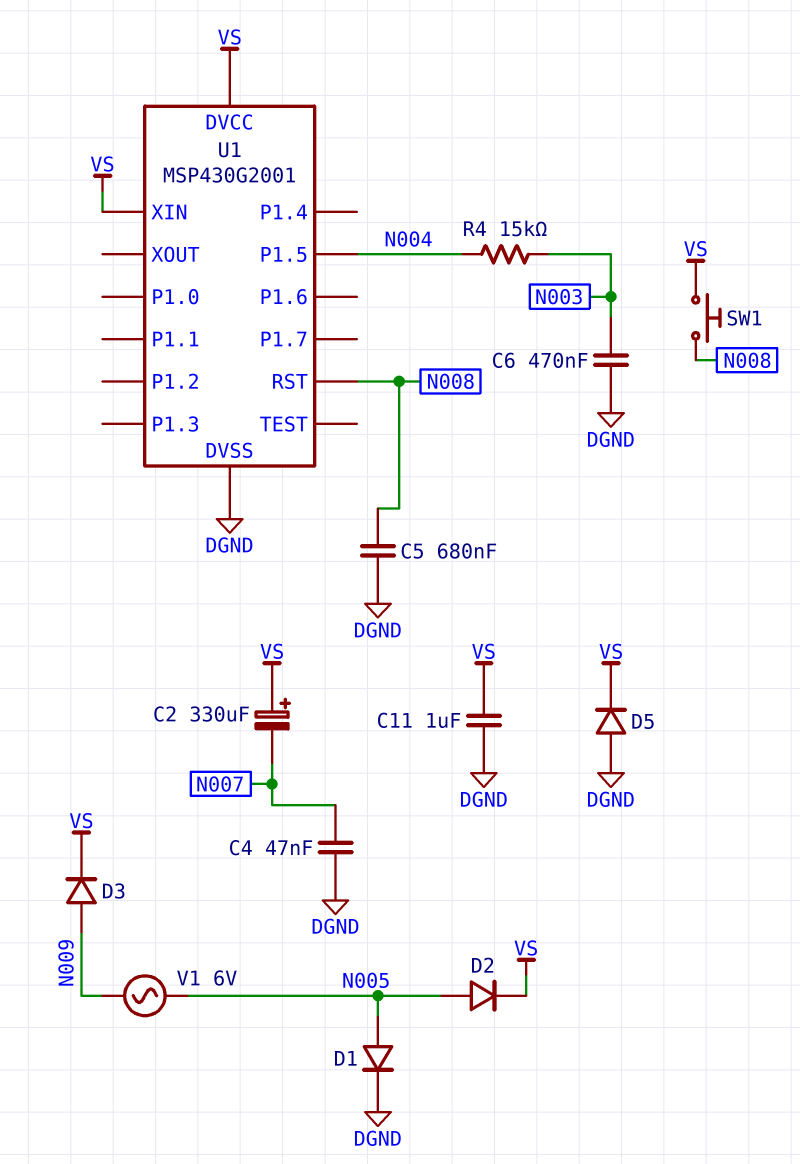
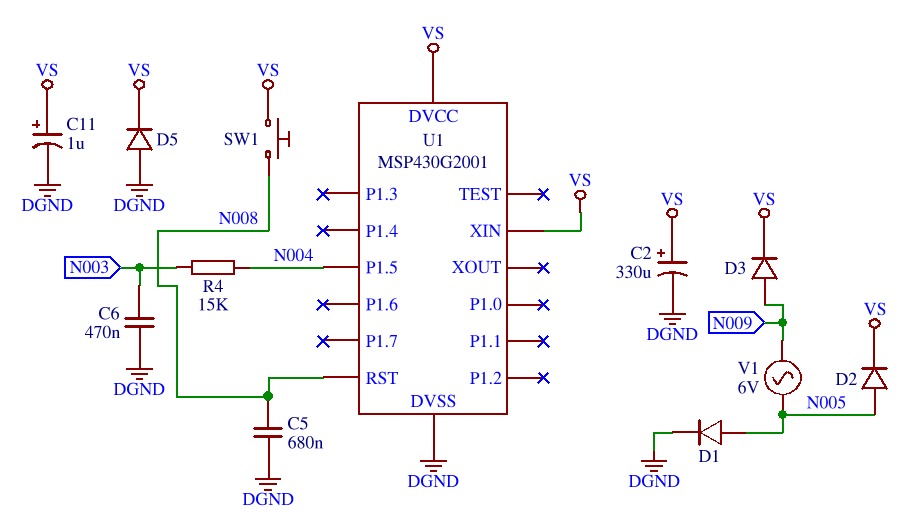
C2: 330uF (plus VS, minus N007) -> 330uF (plus VS, minus DGND)
C4: 47nF (DGND, N007) -> none
C11: 1uF (DGND, VS) -> 1uF (plus VS, minus DGND)

